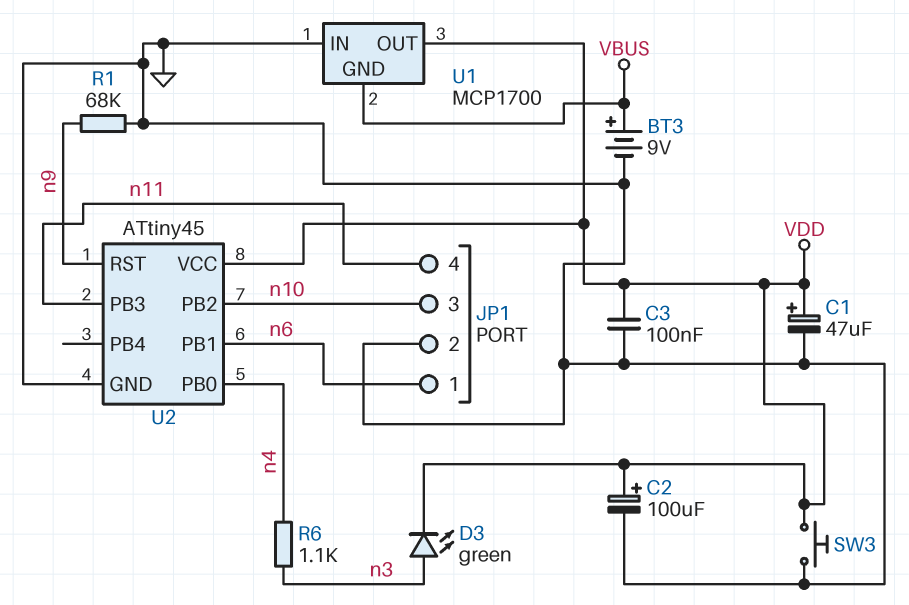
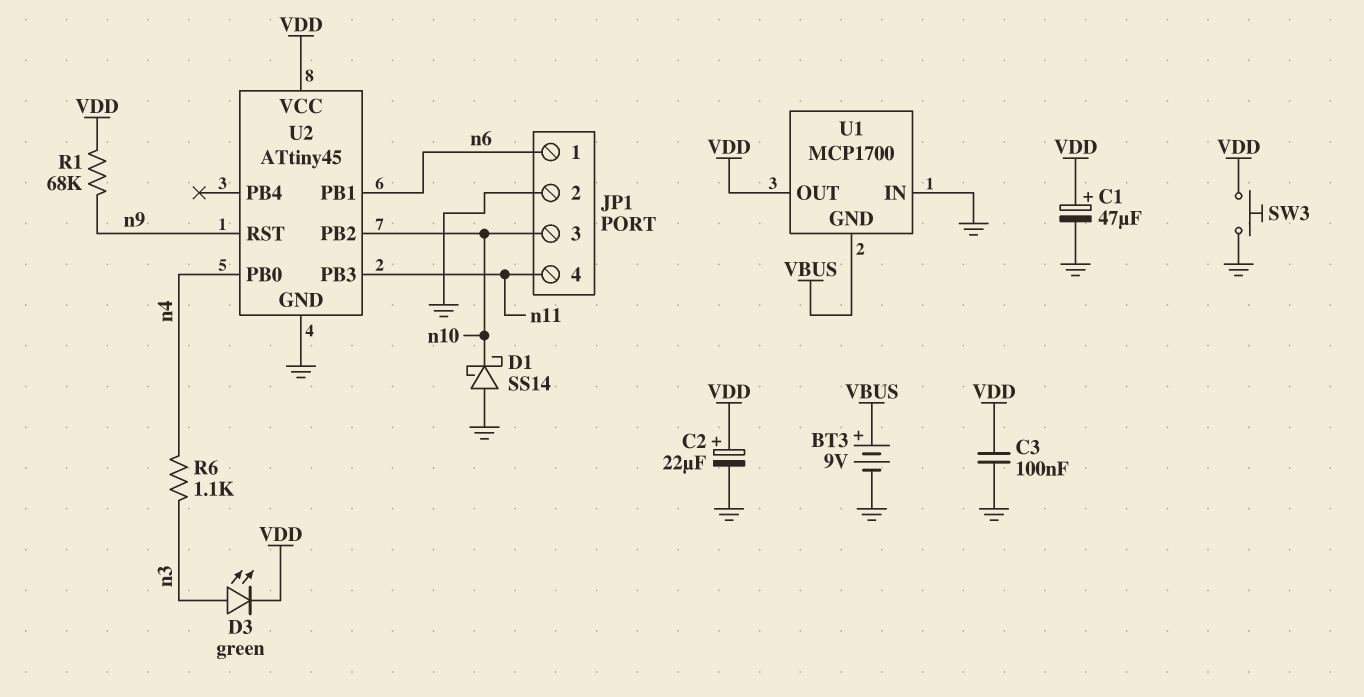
C2: 100uF (plus VDD, minus GND) -> 22uF (plus VDD, minus GND)
D1: none -> schottky SS14 (A GND, K n10)
R1: 68k (GND, n9) -> 68k (VDD, n9)

